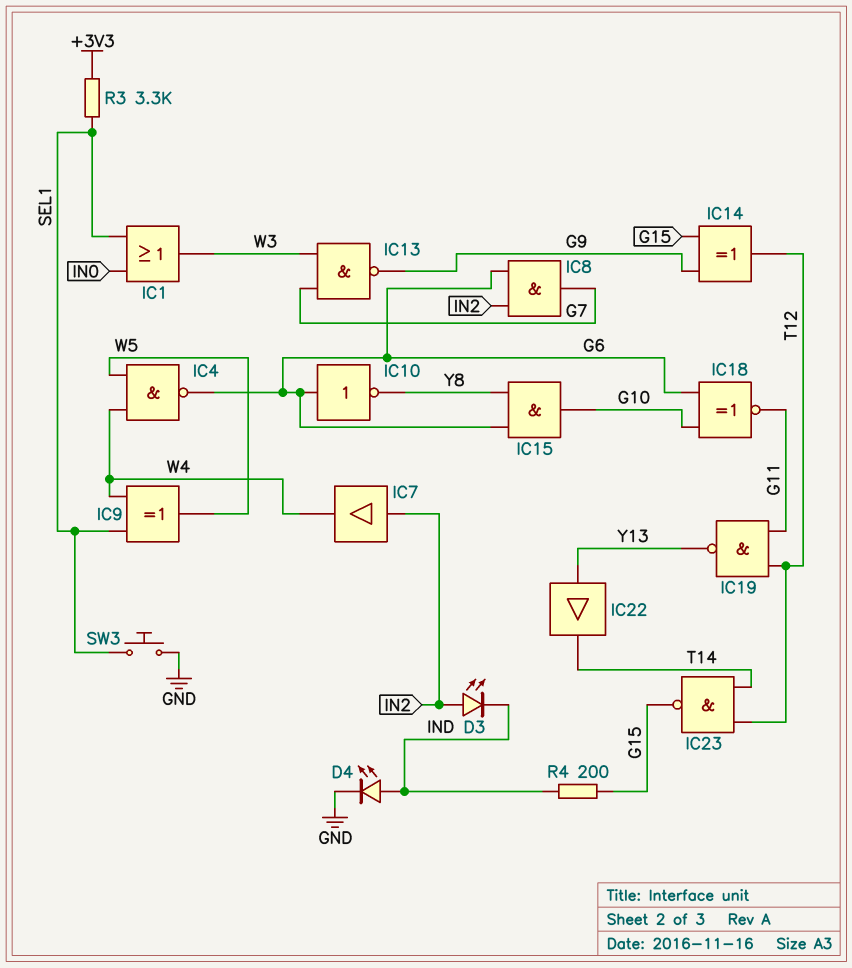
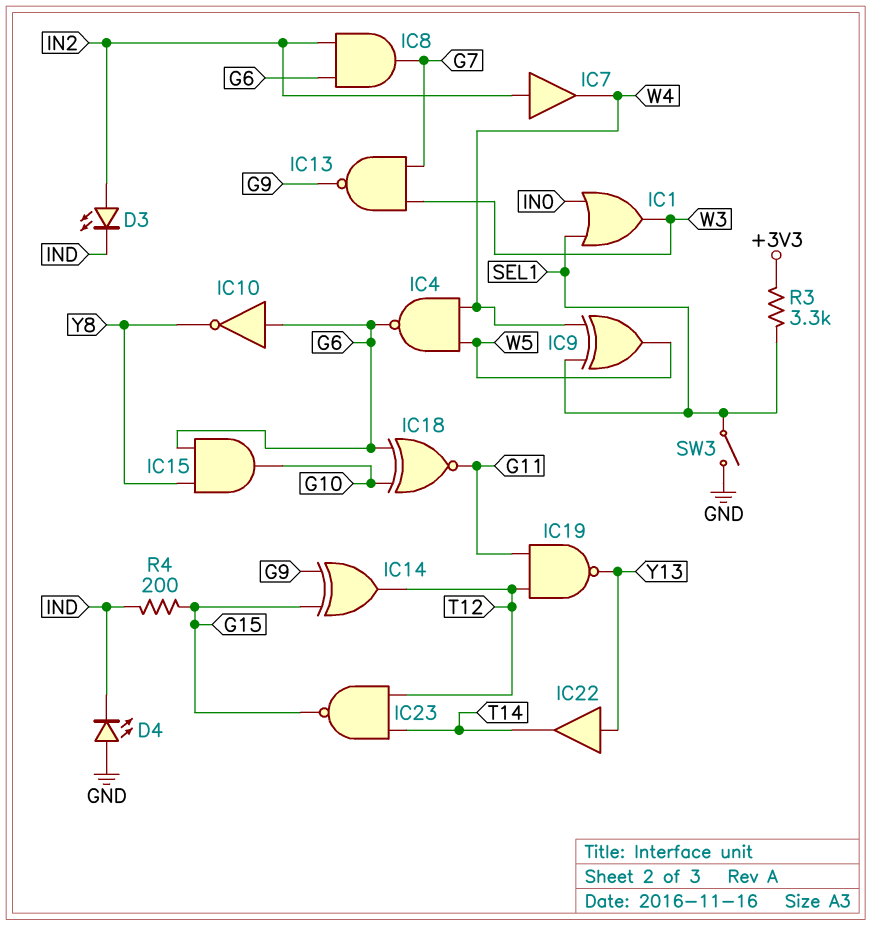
D4: LED (A IND, K GND) -> LED (A GND, K IND)
SW3: button (GND, SEL1) -> switch (GND, SEL1)

